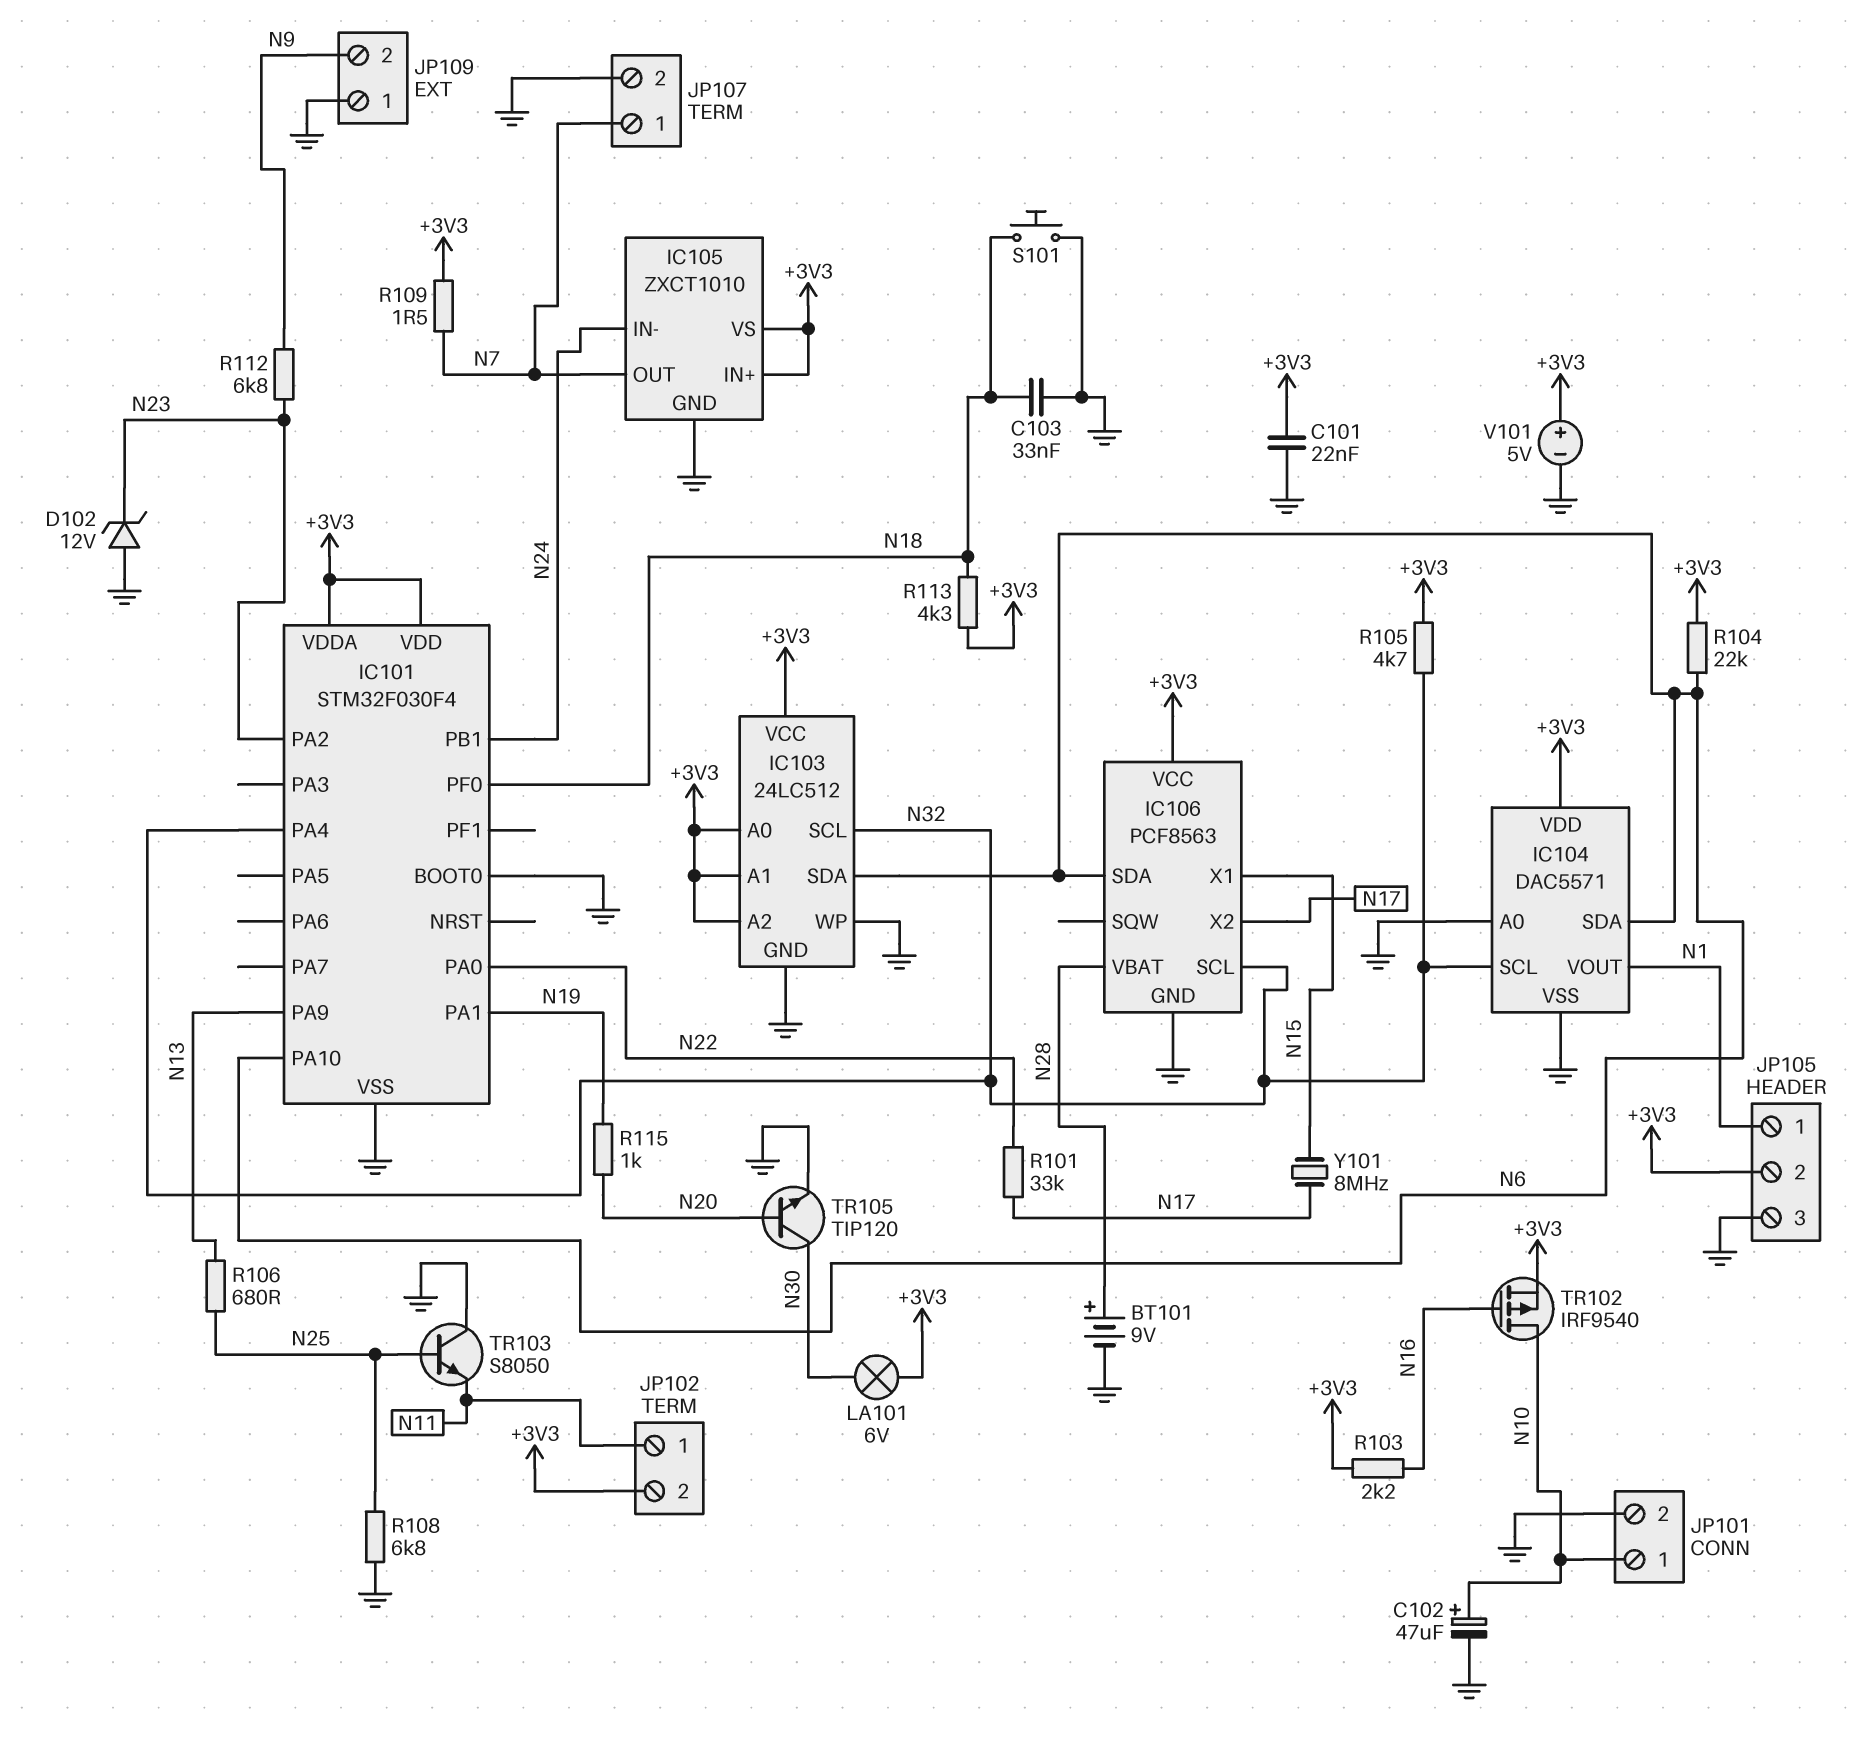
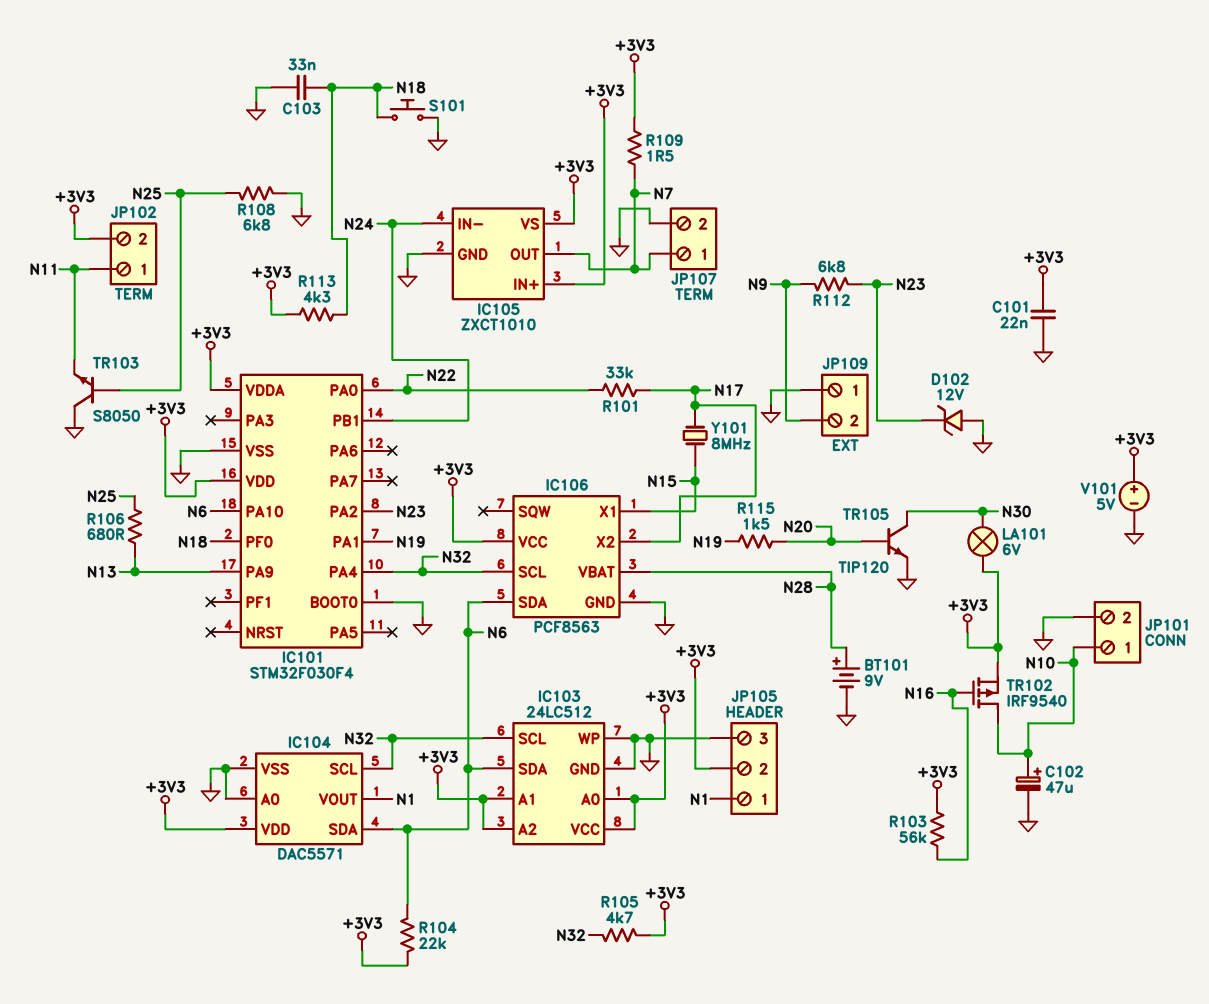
R103: 2.2k (+3V3, N16) -> 56k (+3V3, N16)
R115: 1k (N19, N20) -> 1.5k (N19, N20)

